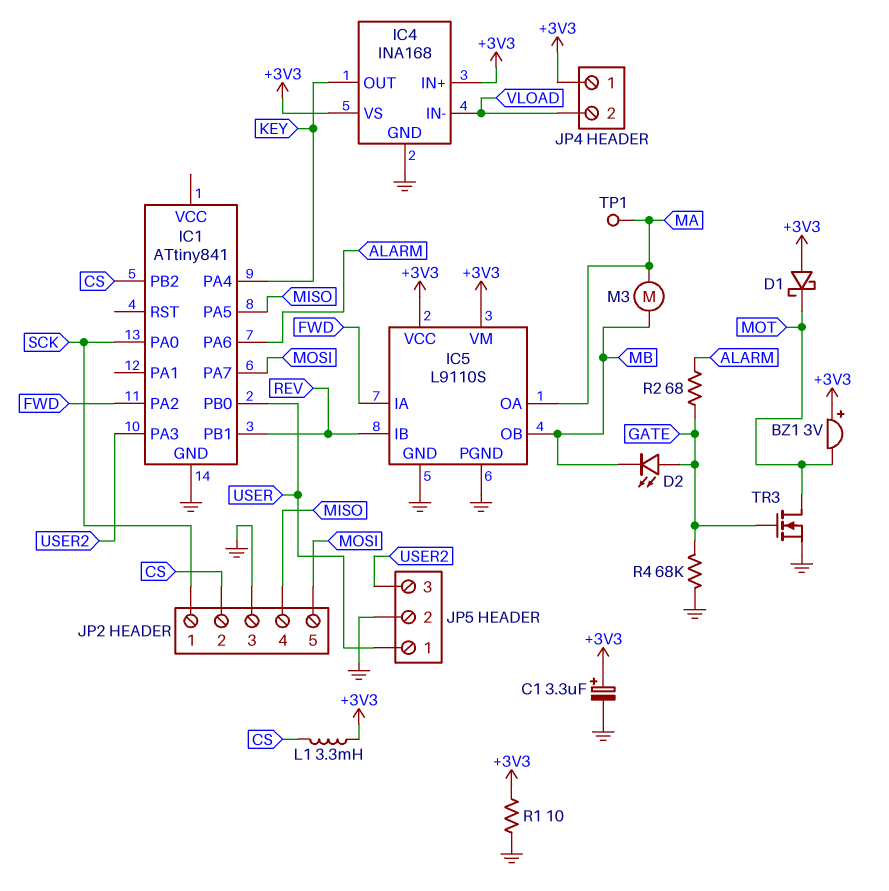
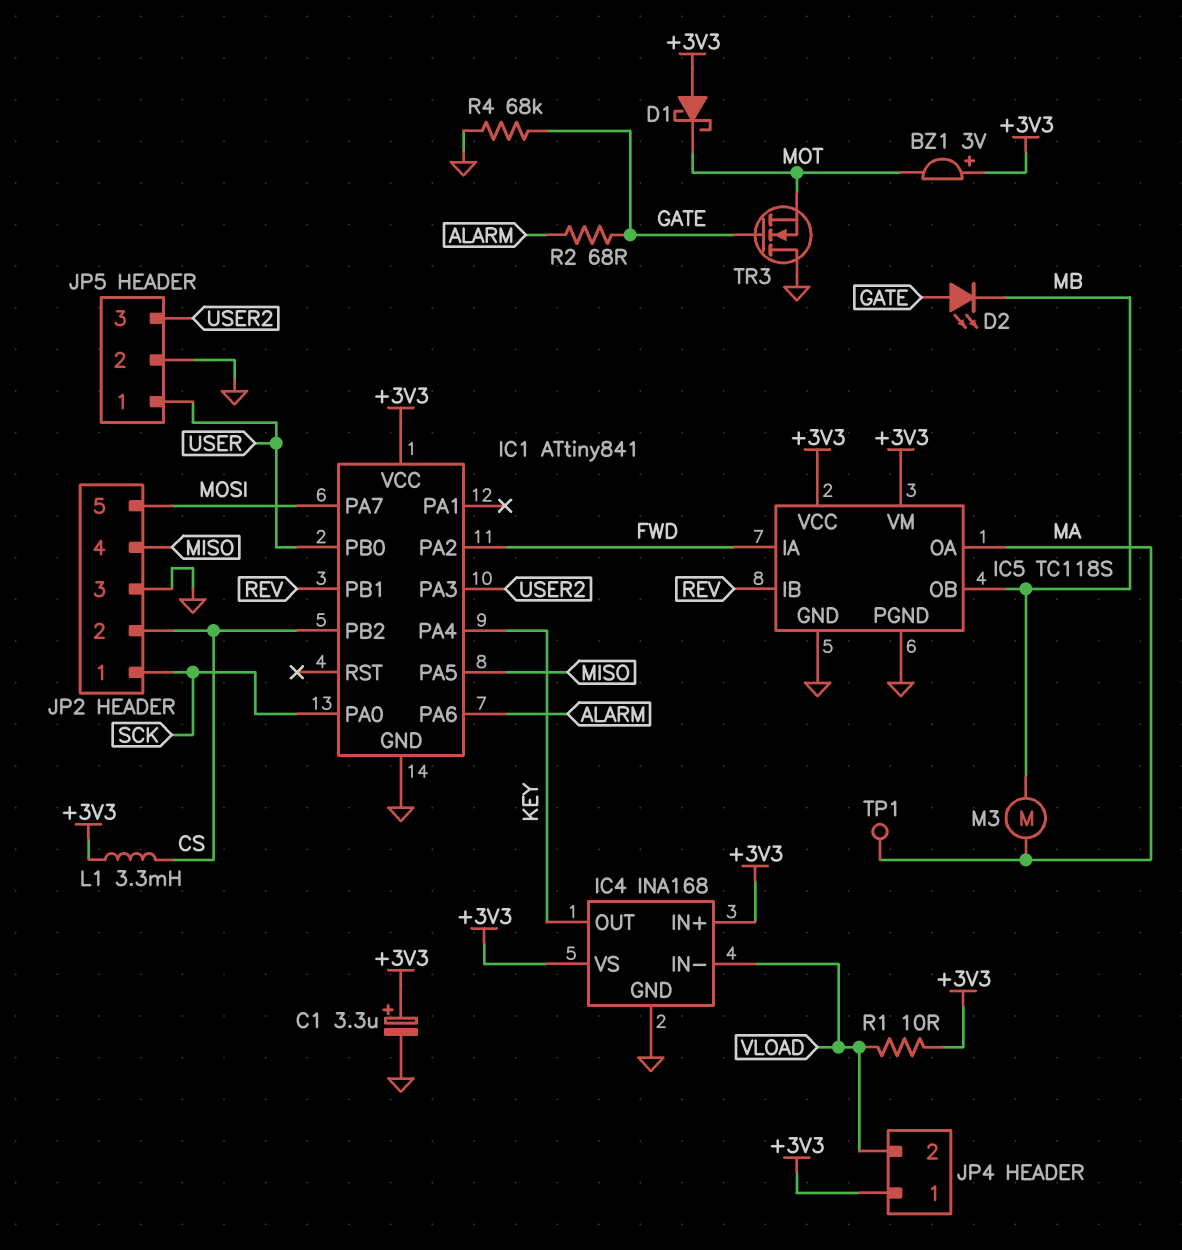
IC1 pin VCC: none -> +3V3
IC5: L9110S -> TC118S
R1: 10 (+3V3, GND) -> 10 (+3V3, VLOAD)
TR3: NMOS (G GATE, D MOT, S GND) -> NMOS (G GATE, D GND, S MOT)

